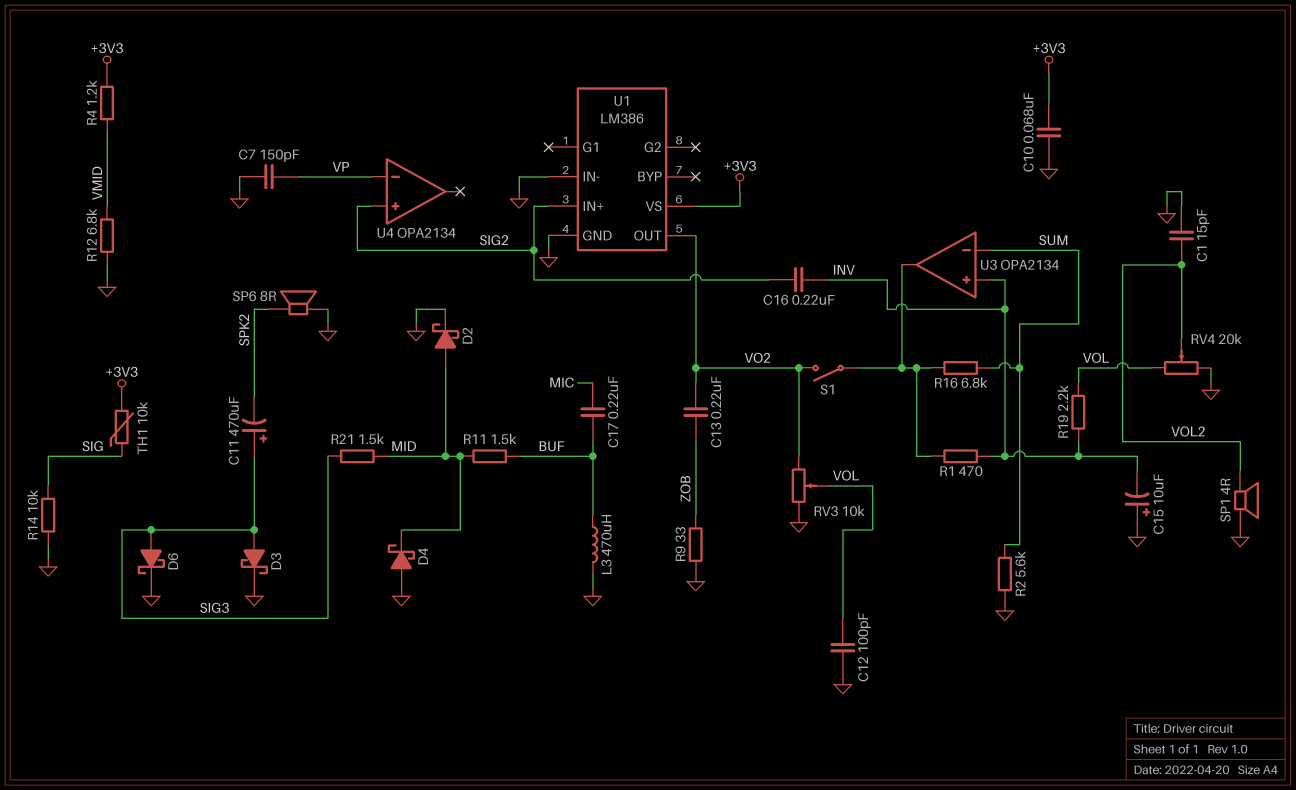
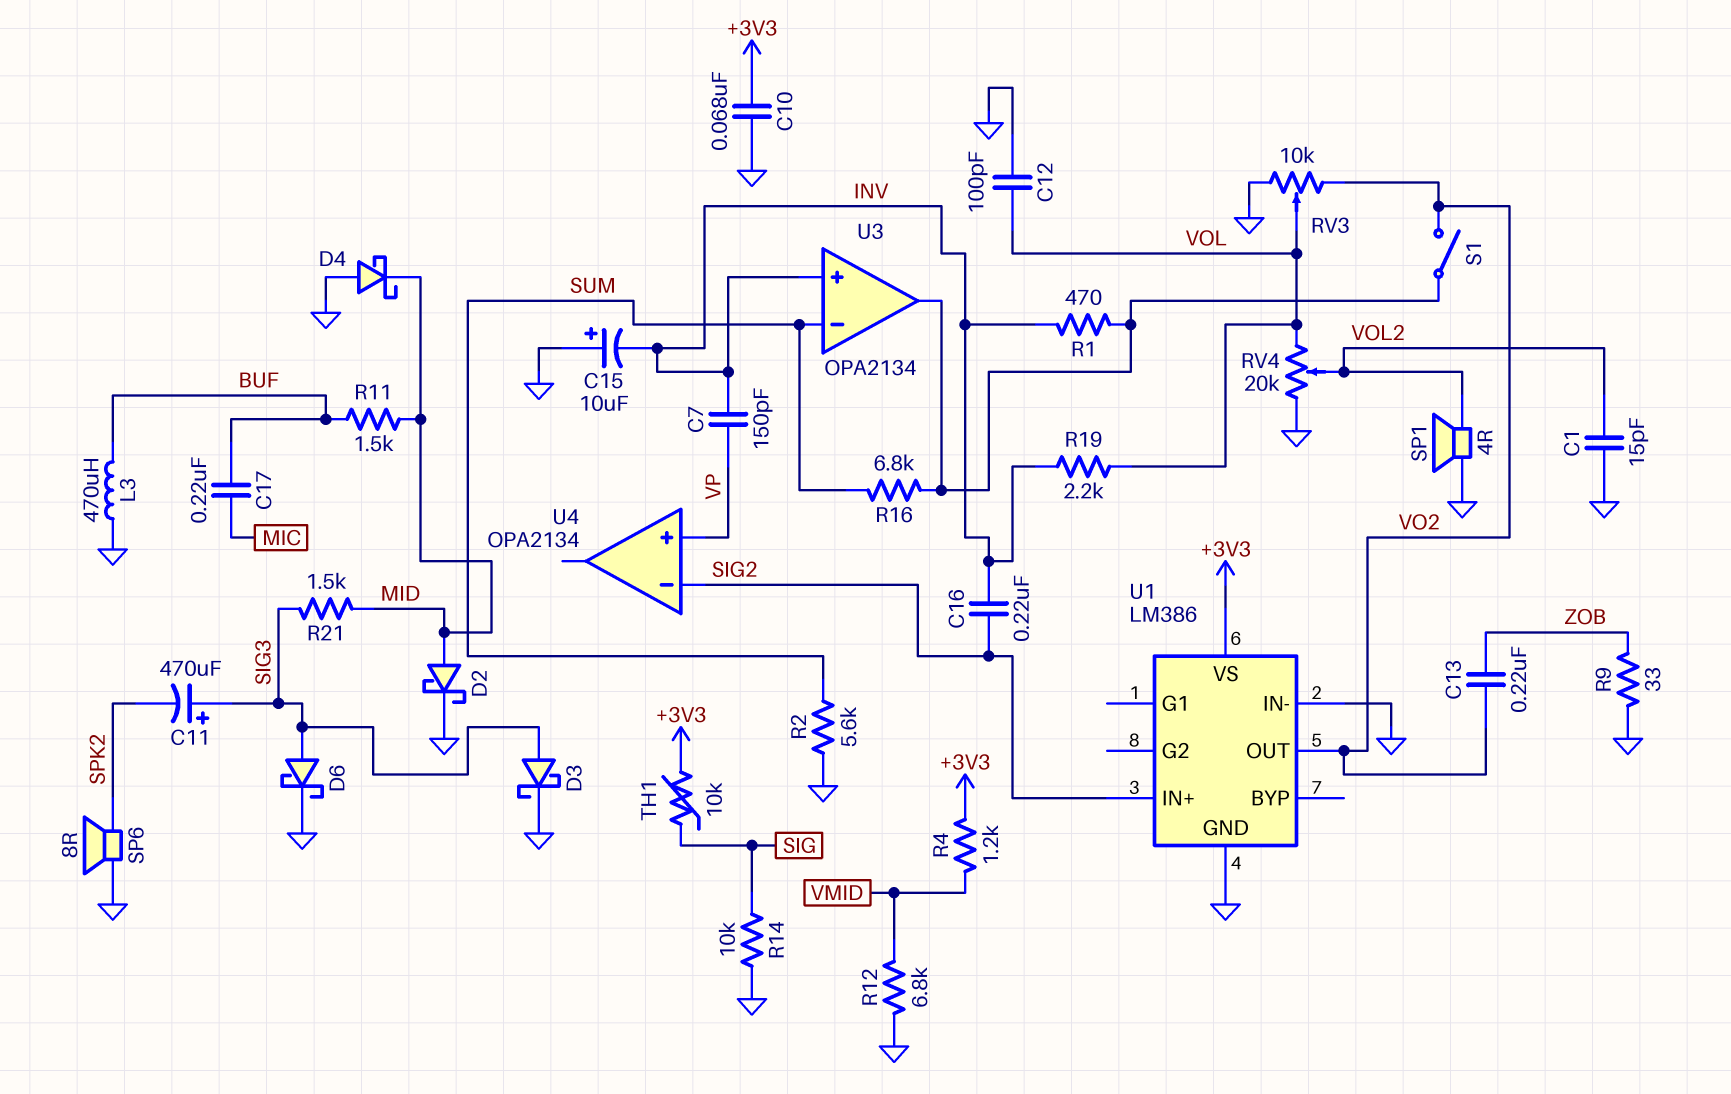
C7: 150pF (GND, VP) -> 150pF (INV, VP)
U4 pin in+: SIG2 -> VP
U4 pin in-: VP -> SIG2

